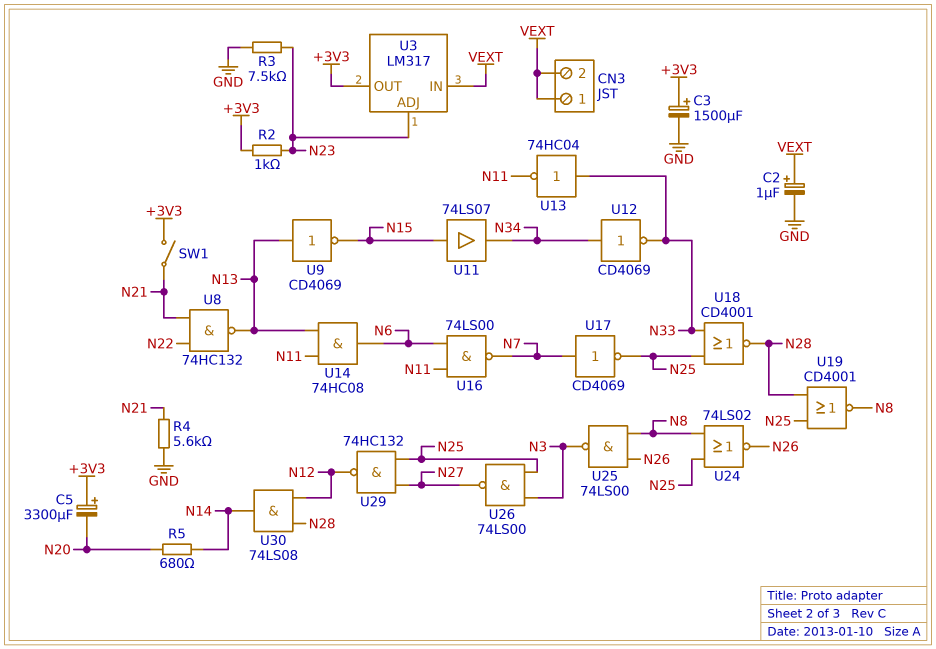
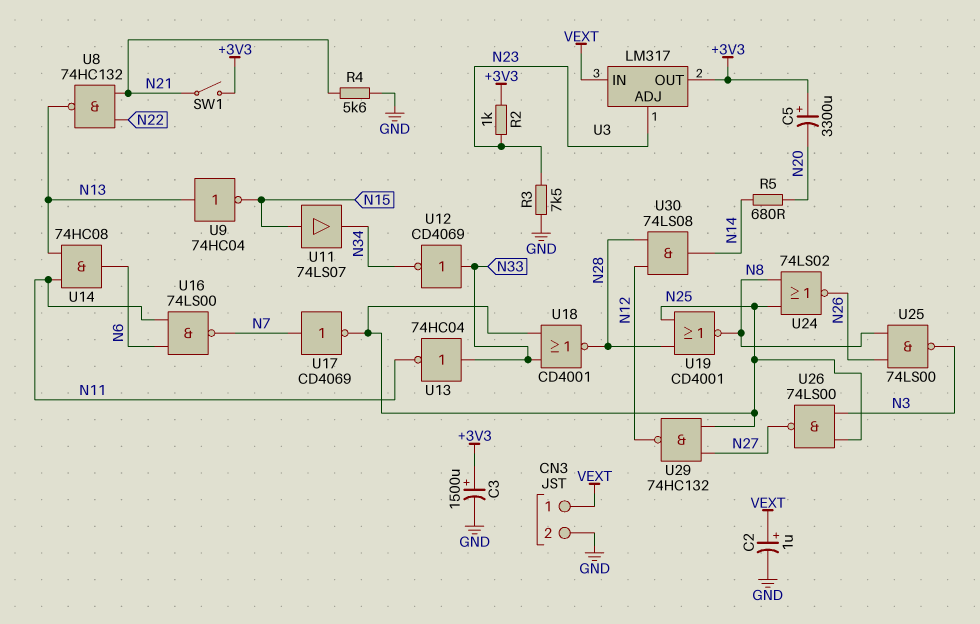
CN3 pin 2: VEXT -> GND
U9: NOT CD4069 (in N13, out N15) -> NOT 74HC04 (in N13, out N15)
U12: NOT CD4069 (in N34, out N33) -> NOT CD4069 (in N33, out N34)

